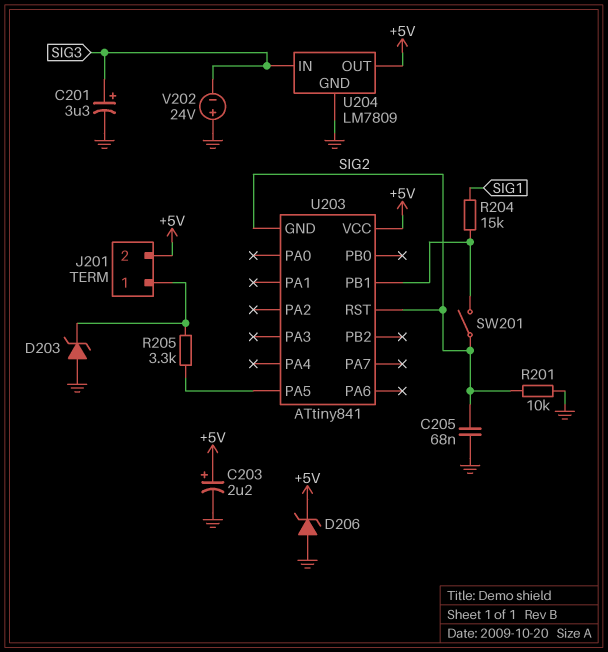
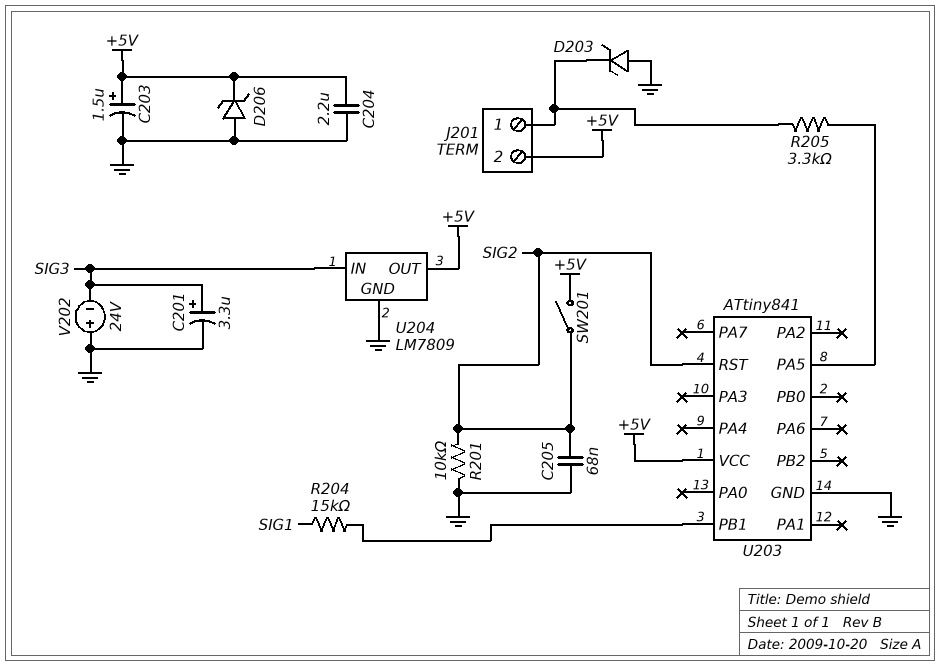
C203: 2.2uF (plus +5V, minus GND) -> 1.5uF (plus +5V, minus GND)
C204: none -> 2.2uF (+5V, GND)
SW201: switch (SIG2, U203/PB1) -> switch (+5V, SIG2)
U203 pin GND: SIG2 -> GND

